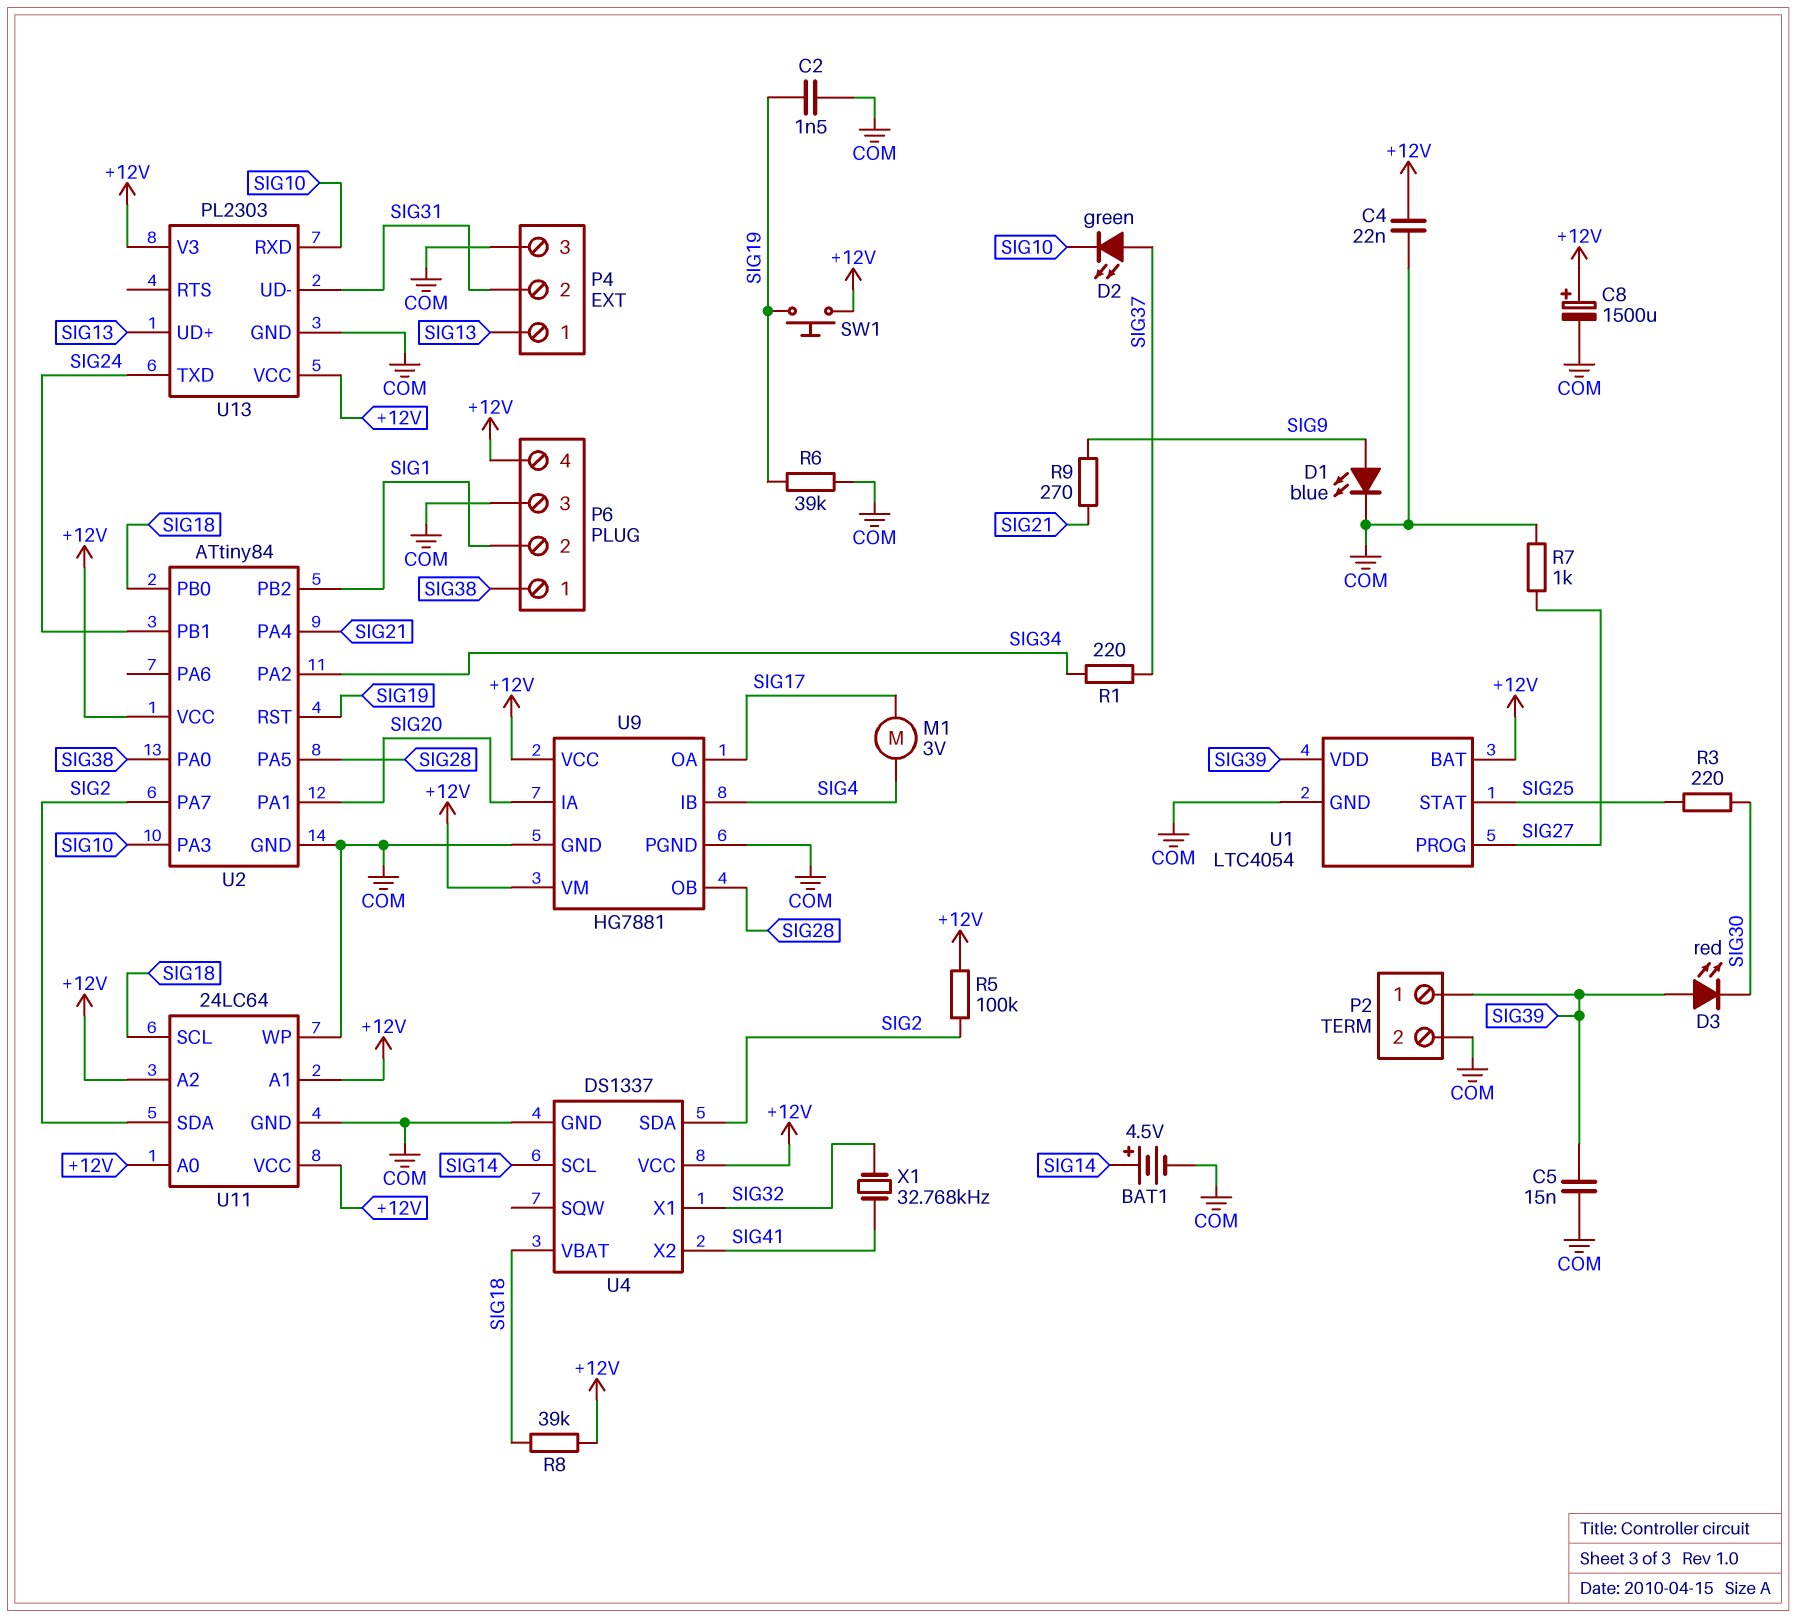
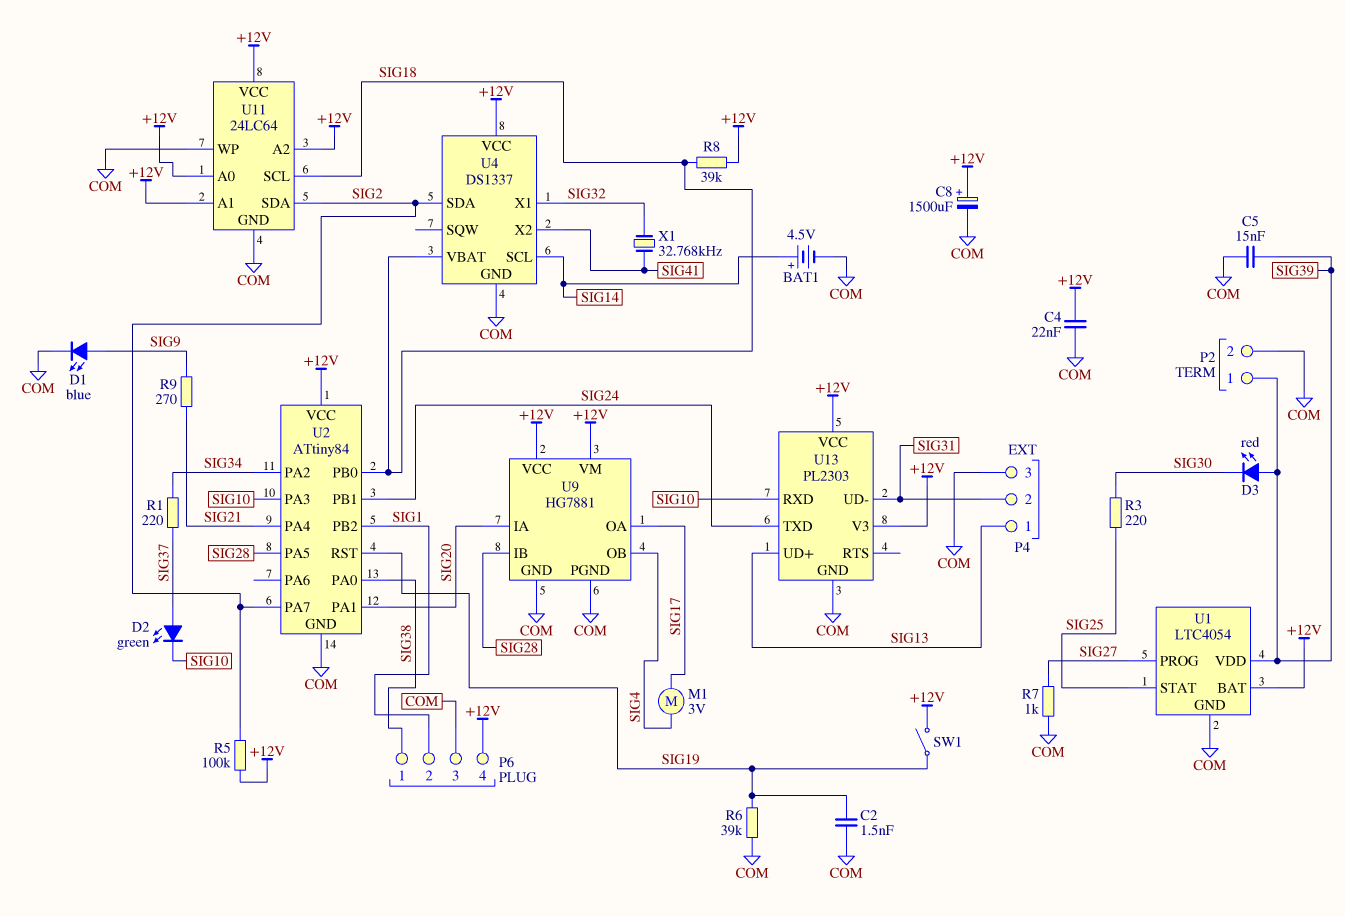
SW1: button (+12V, SIG19) -> switch (+12V, SIG19)
U9 pin IB: SIG4 -> SIG28
U9 pin OB: SIG28 -> SIG4

